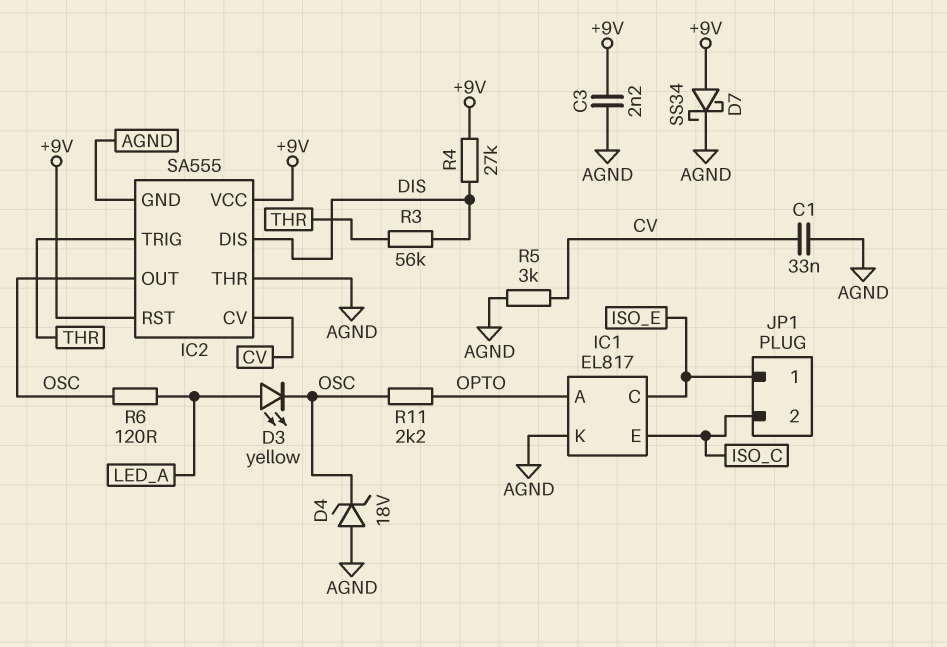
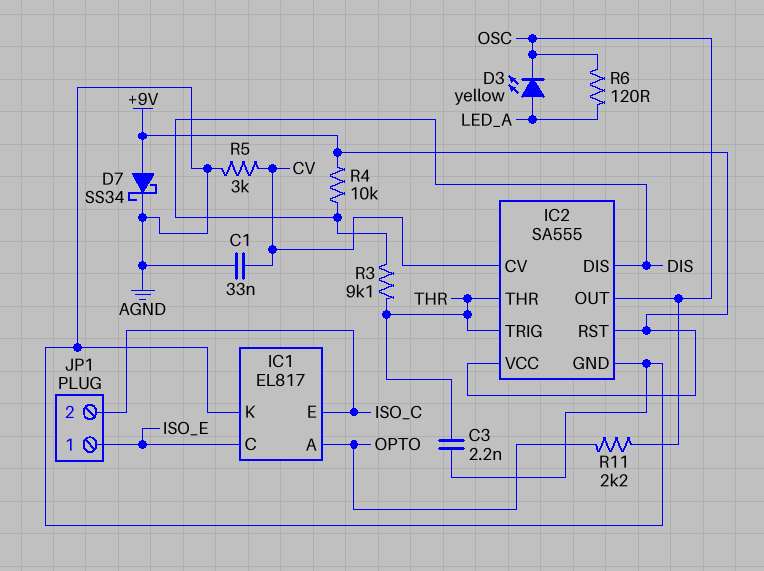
C3: 2.2nF (+9V, AGND) -> 2.2nF (AGND, THR)
D4: zener 18V (A AGND, K OSC) -> none
IC2 pin THR: AGND -> THR
R3: 56k (DIS, THR) -> 9.1k (DIS, THR)
R4: 27k (+9V, DIS) -> 10k (+9V, DIS)

